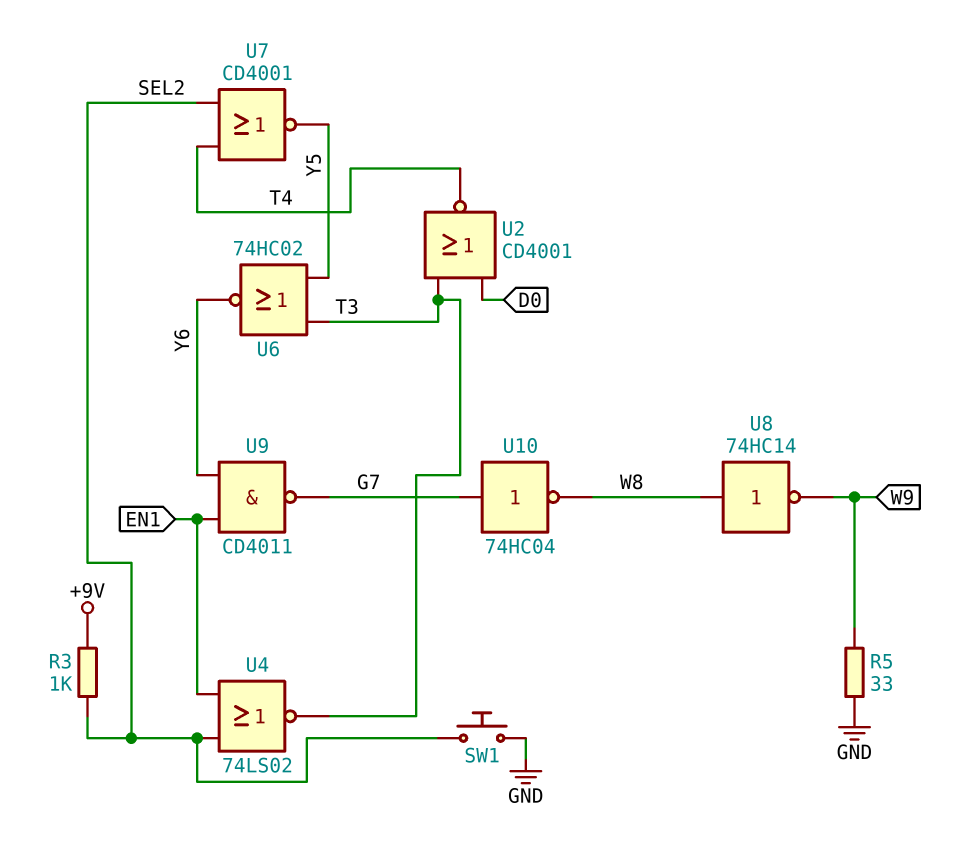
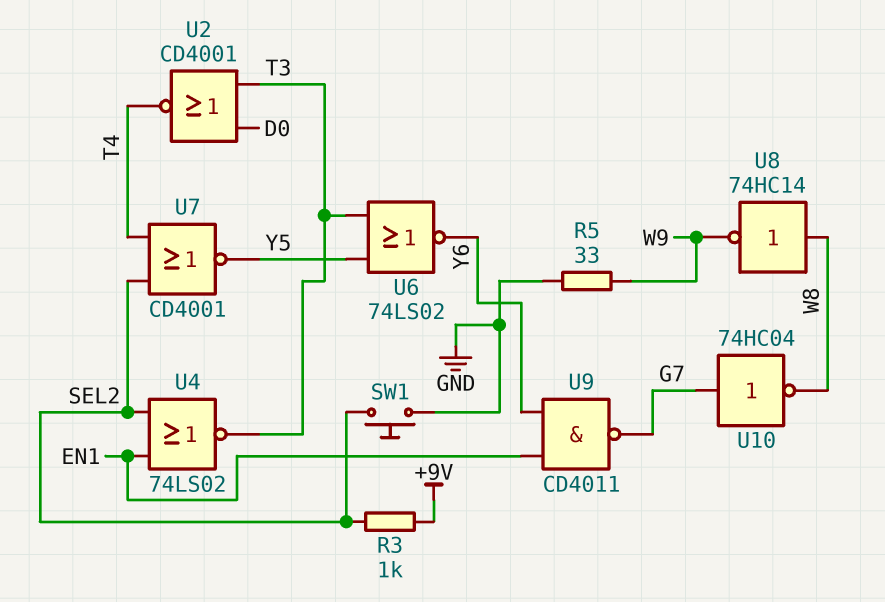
U6: NOR 74HC02 (in T3, in Y5, out Y6) -> NOR 74LS02 (in T3, in Y5, out Y6)

